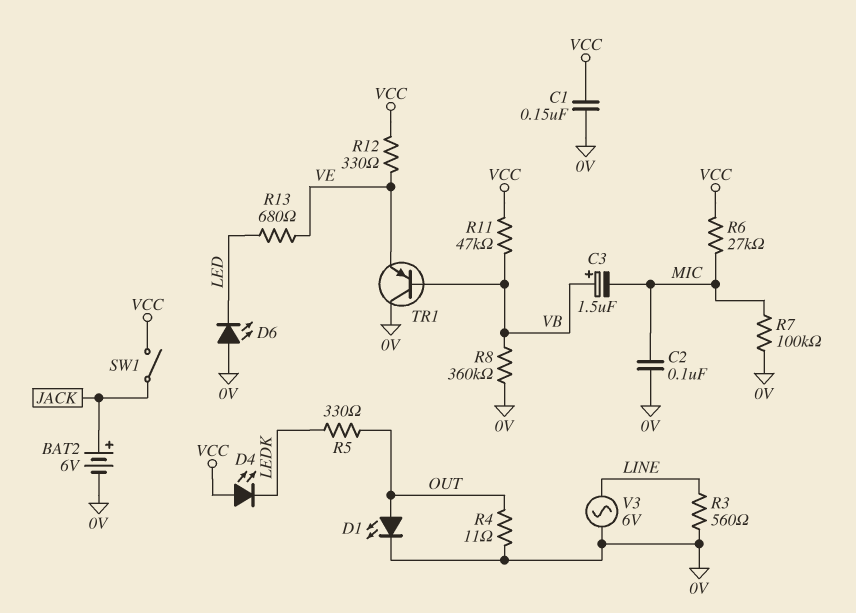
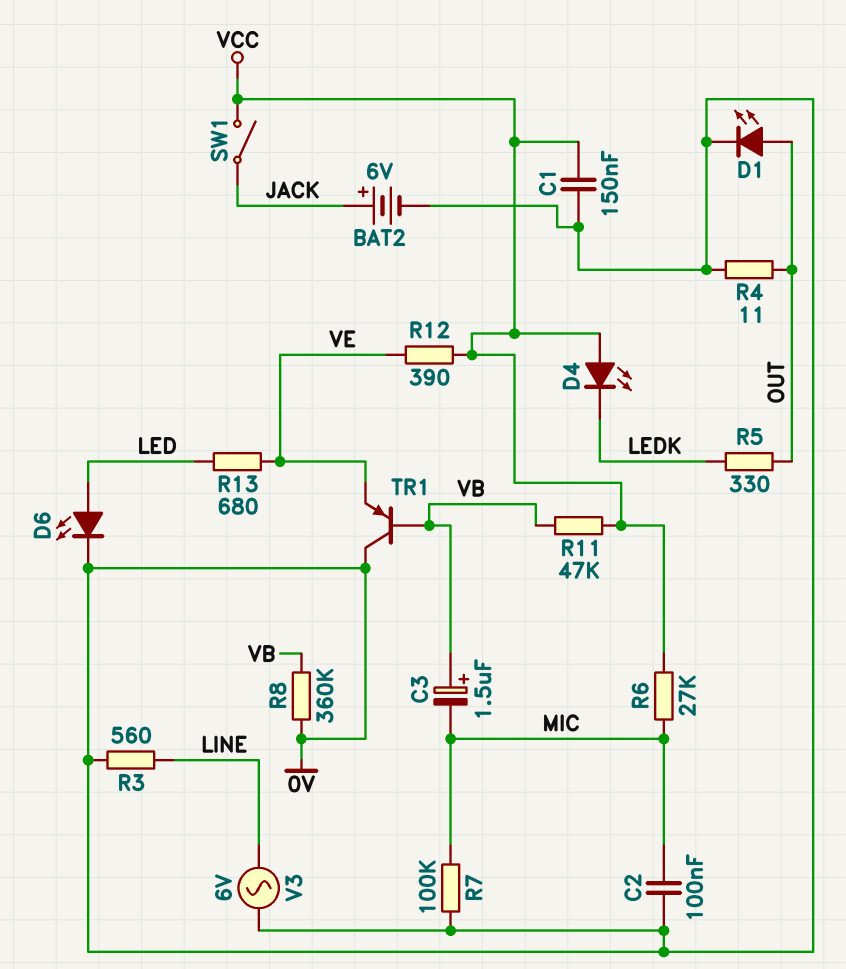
D6: LED (A 0V, K LED) -> LED (A LED, K 0V)
R12: 330 (VCC, VE) -> 390 (VCC, VE)

